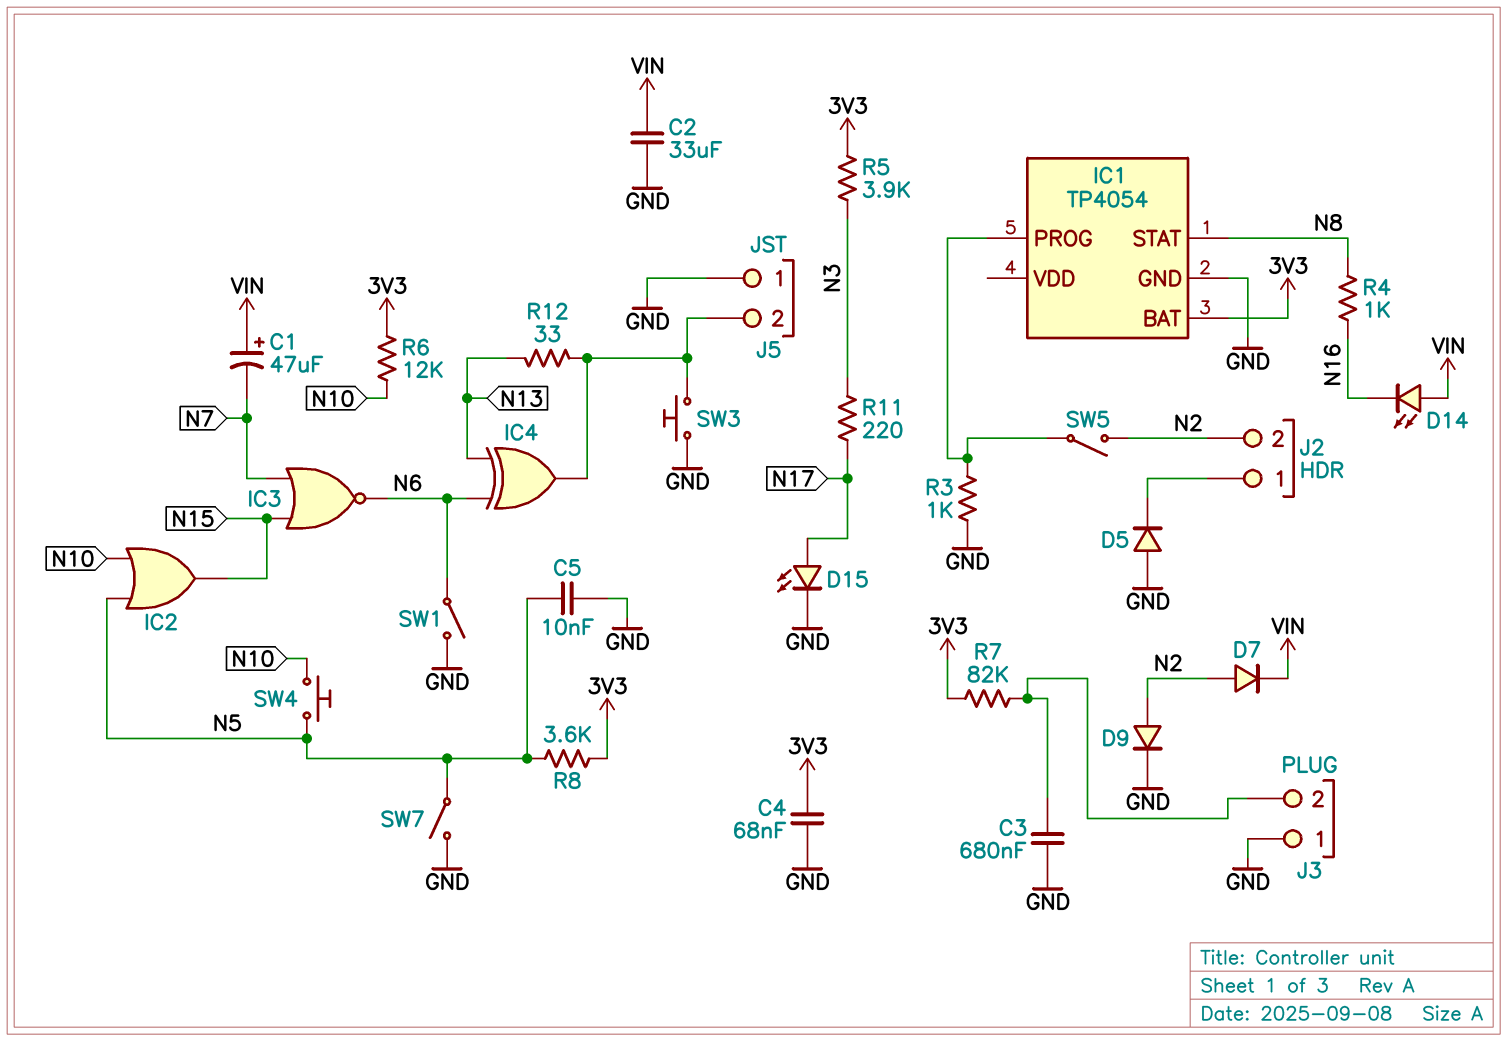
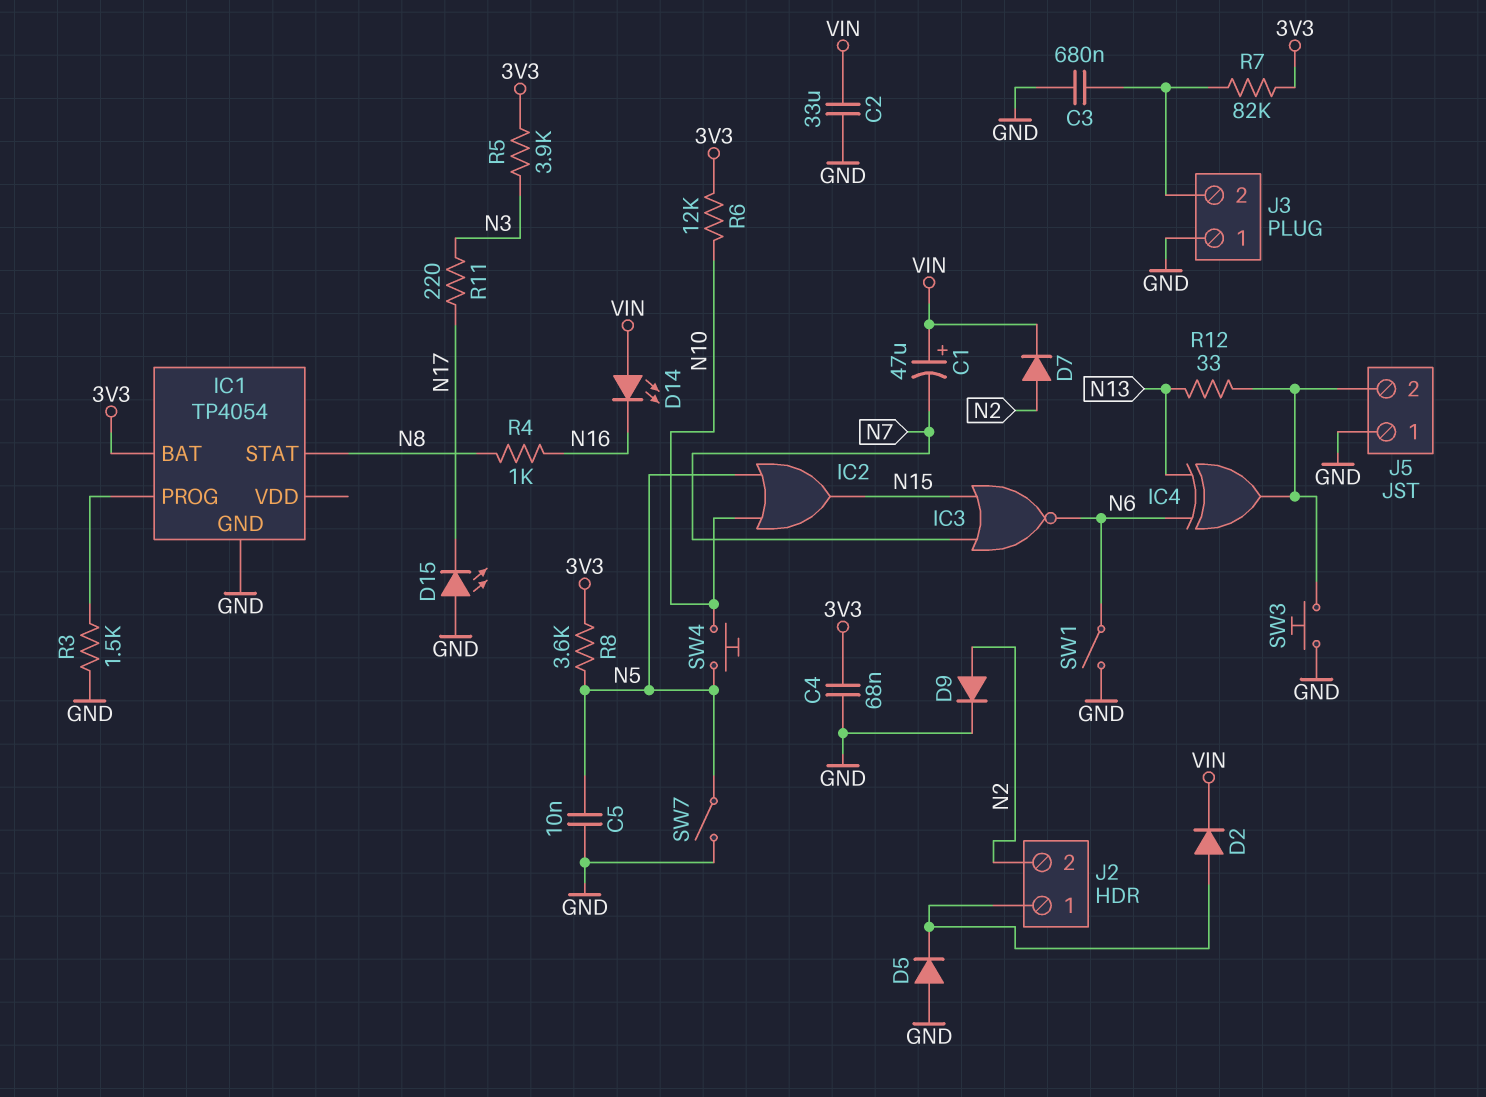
D2: none -> diode (A J2/1, K VIN)
D15: LED (A N17, K GND) -> LED (A GND, K N17)
R3: 1k (GND, IC1/PROG) -> 1.5k (GND, IC1/PROG)
SW5: switch (IC1/PROG, N2) -> none

